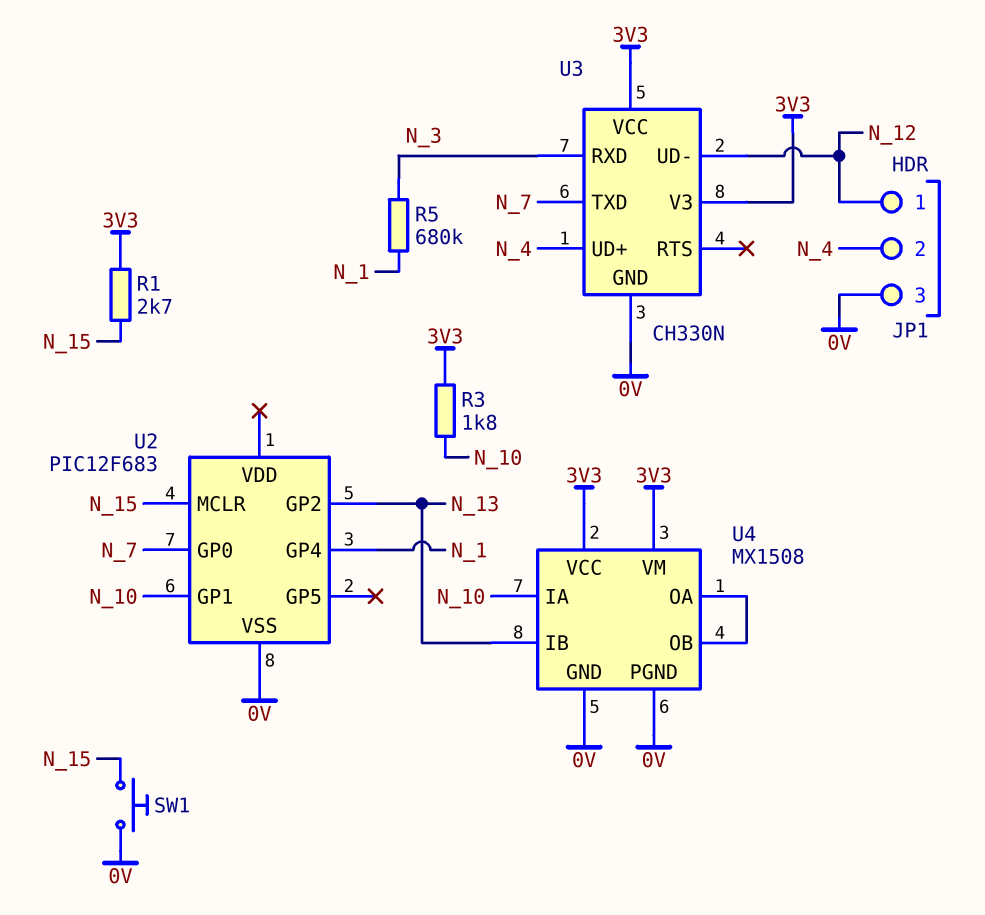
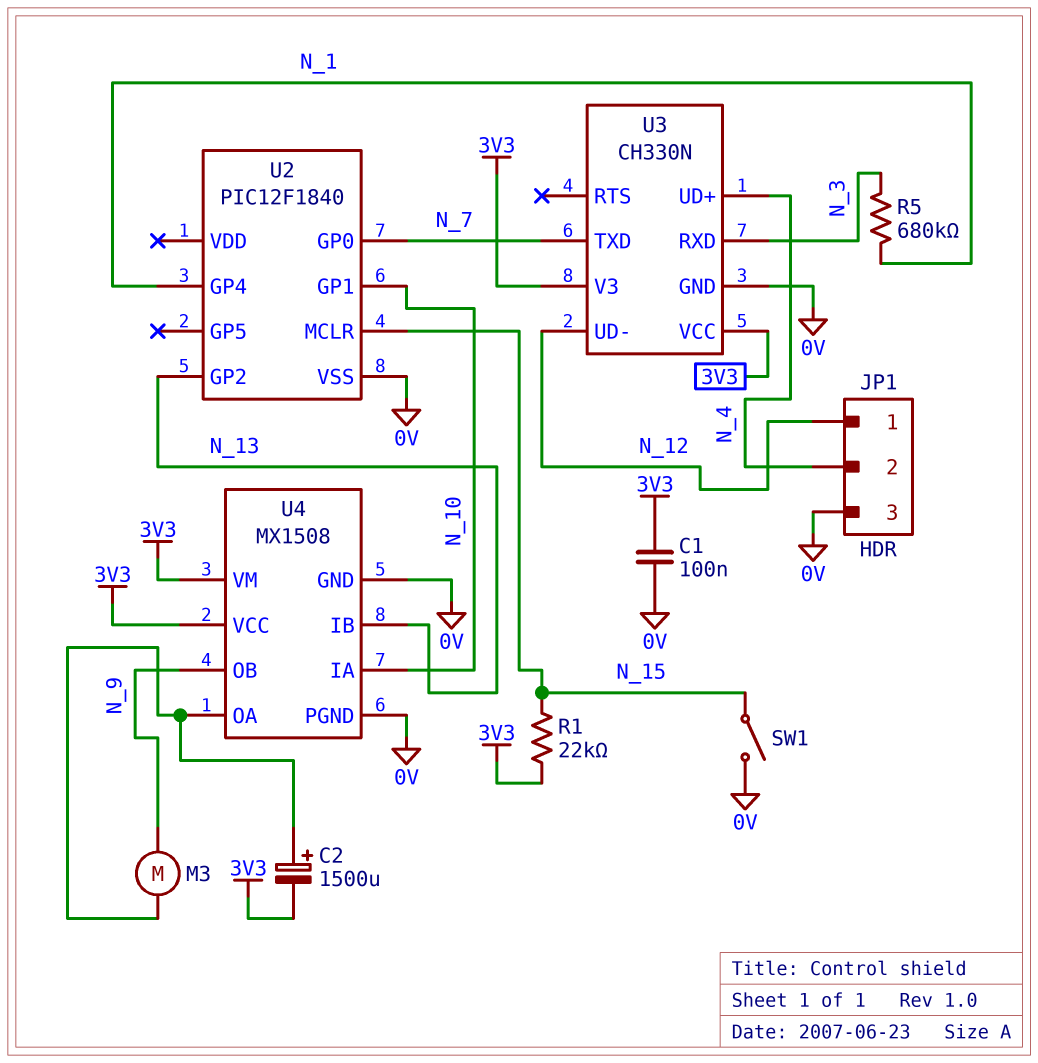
C1: none -> 100nF (0V, 3V3)
C2: none -> 1500uF (plus U4/OA, minus 3V3)
M3: none -> motor (N_9, U4/OA)
R1: 2.7k (3V3, N_15) -> 22k (3V3, N_15)
R3: 1.8k (3V3, N_10) -> none
SW1: button (0V, N_15) -> switch (0V, N_15)
U2: PIC12F683 -> PIC12F1840
U4 pin OB: U4/OA -> N_9

